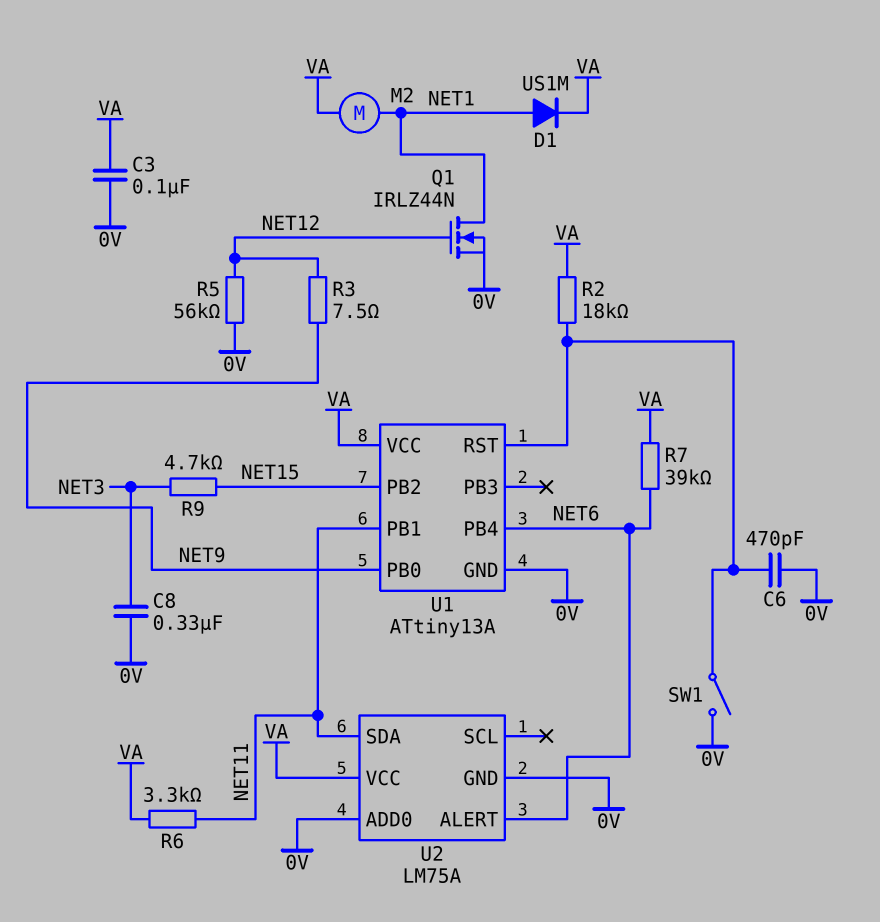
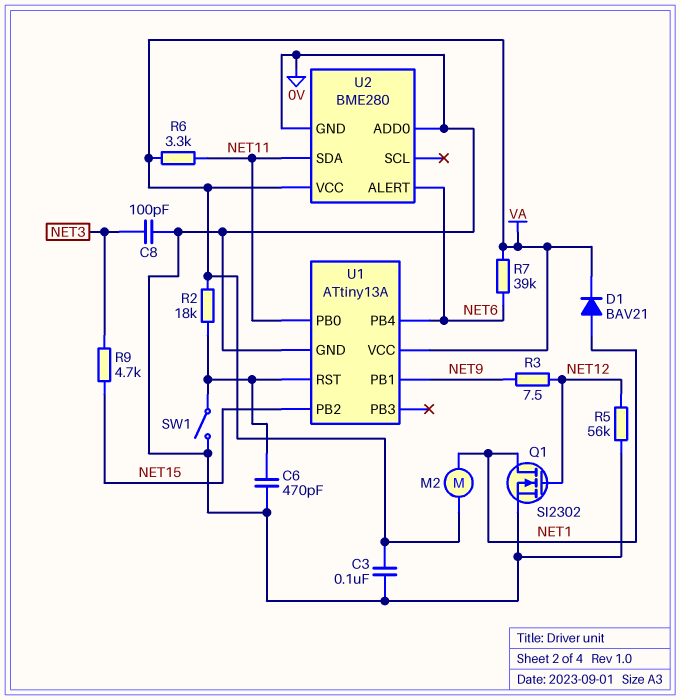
C8: 330nF (0V, NET3) -> 100pF (0V, NET3)
D1: diode US1M (A NET1, K VA) -> diode BAV21 (A NET1, K VA)
Q1: NMOS IRLZ44N (G NET12, D NET1, S 0V) -> NMOS SI2302 (G NET12, D NET1, S 0V)
U1 pin PB0: NET9 -> NET11
U1 pin PB1: NET11 -> NET9
U2: LM75A -> BME280

